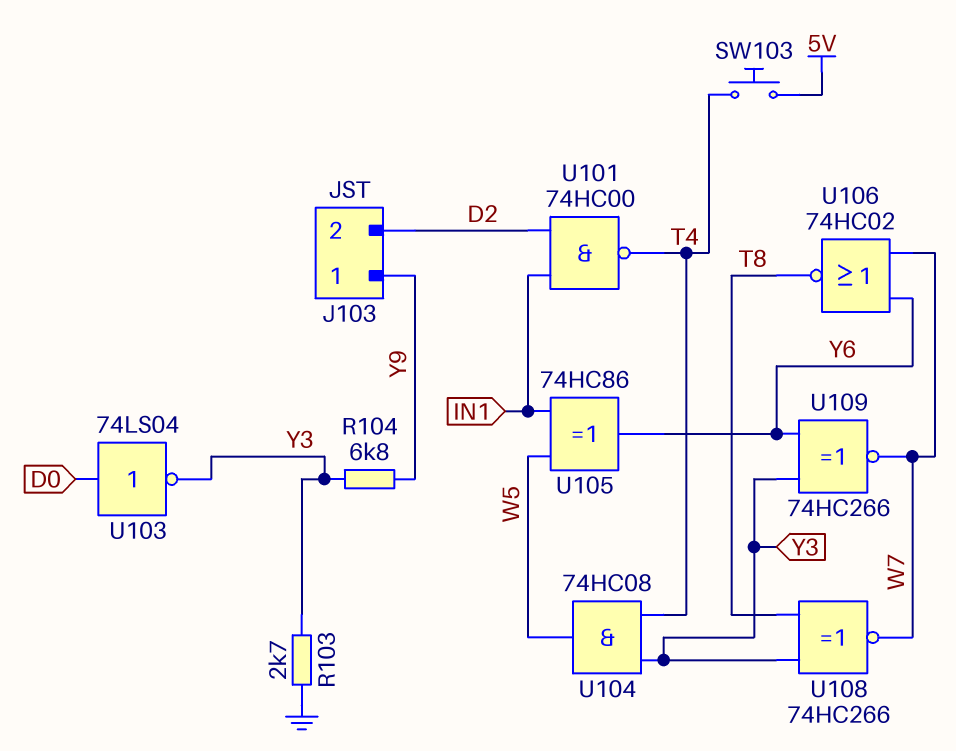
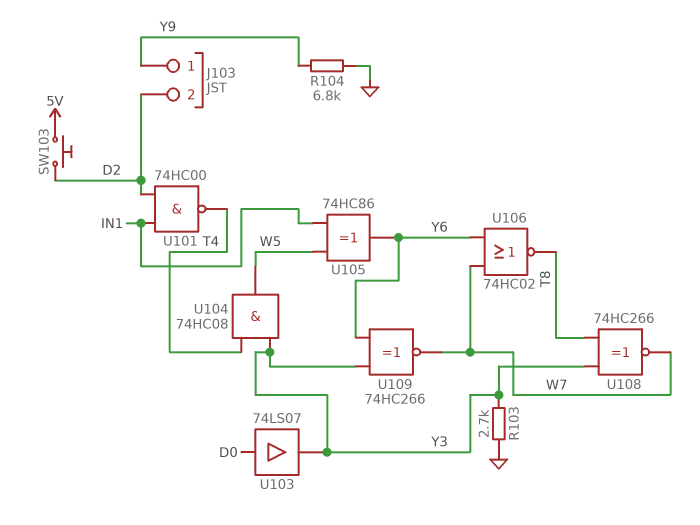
R104: 6.8k (Y3, Y9) -> 6.8k (GND, Y9)
SW103: button (5V, T4) -> button (5V, D2)
U103: NOT 74LS04 (in D0, out Y3) -> buffer 74LS07 (in D0, out Y3)

